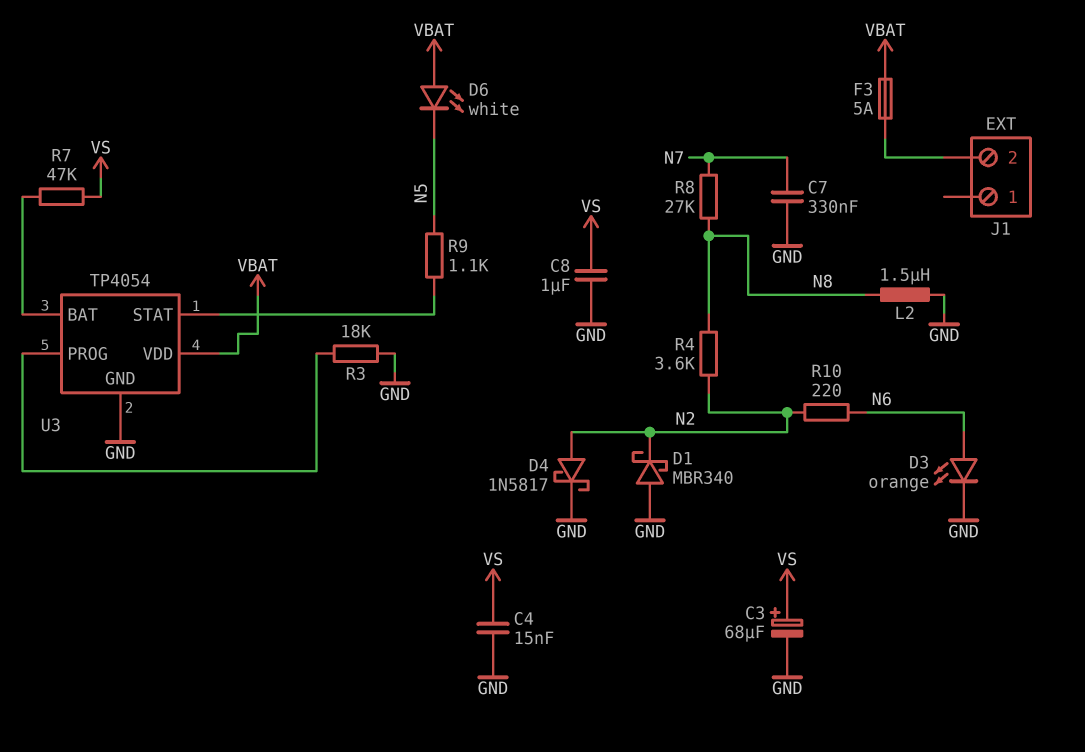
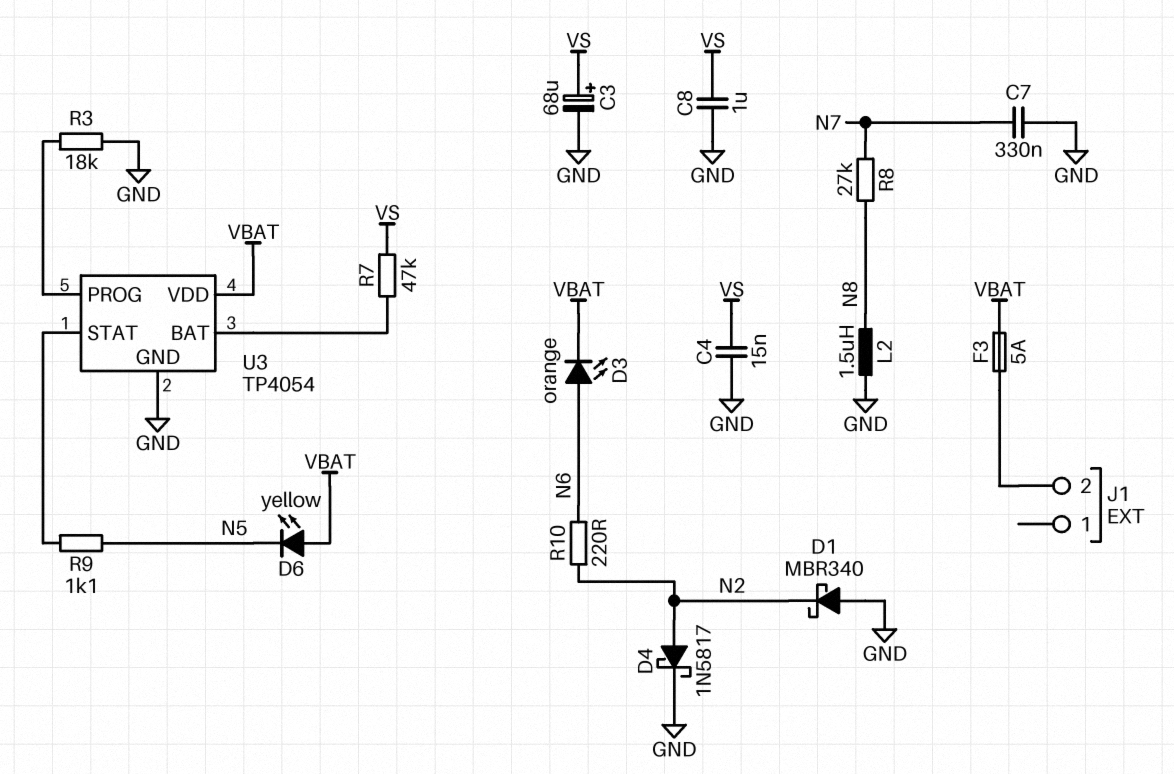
D3: LED orange (A N6, K GND) -> LED orange (A N6, K VBAT)
D6: LED white (A VBAT, K N5) -> LED yellow (A VBAT, K N5)
R4: 3.6k (N2, N8) -> none

